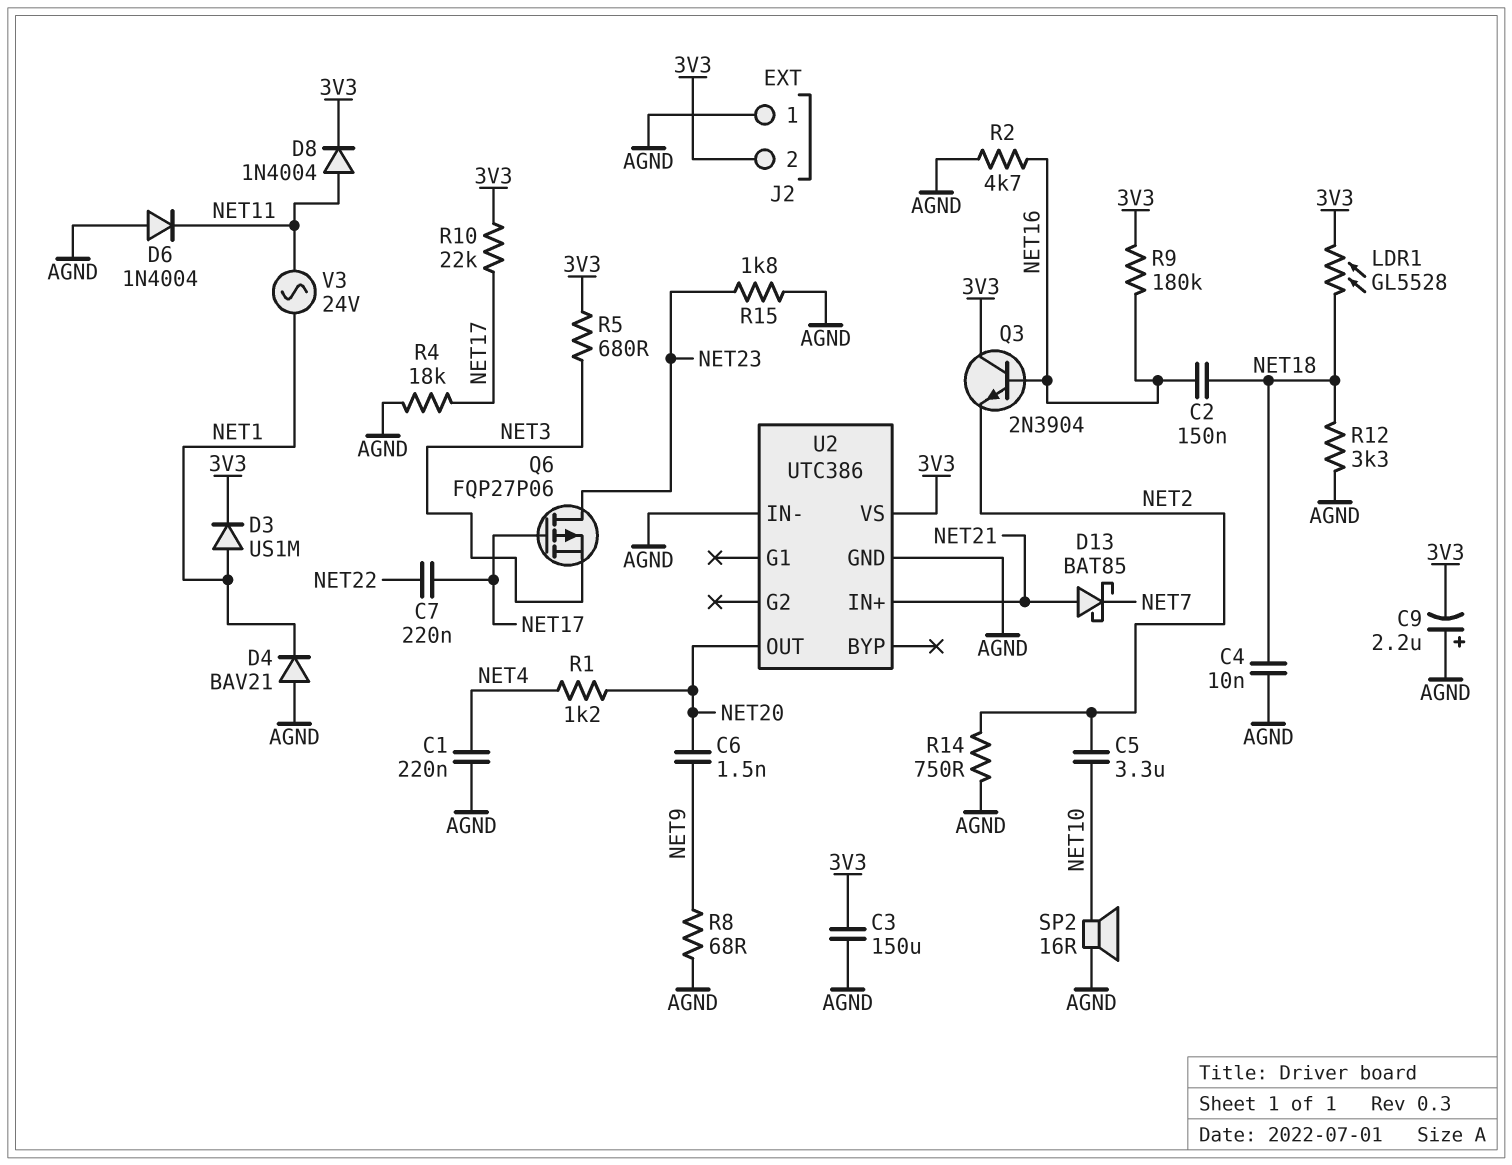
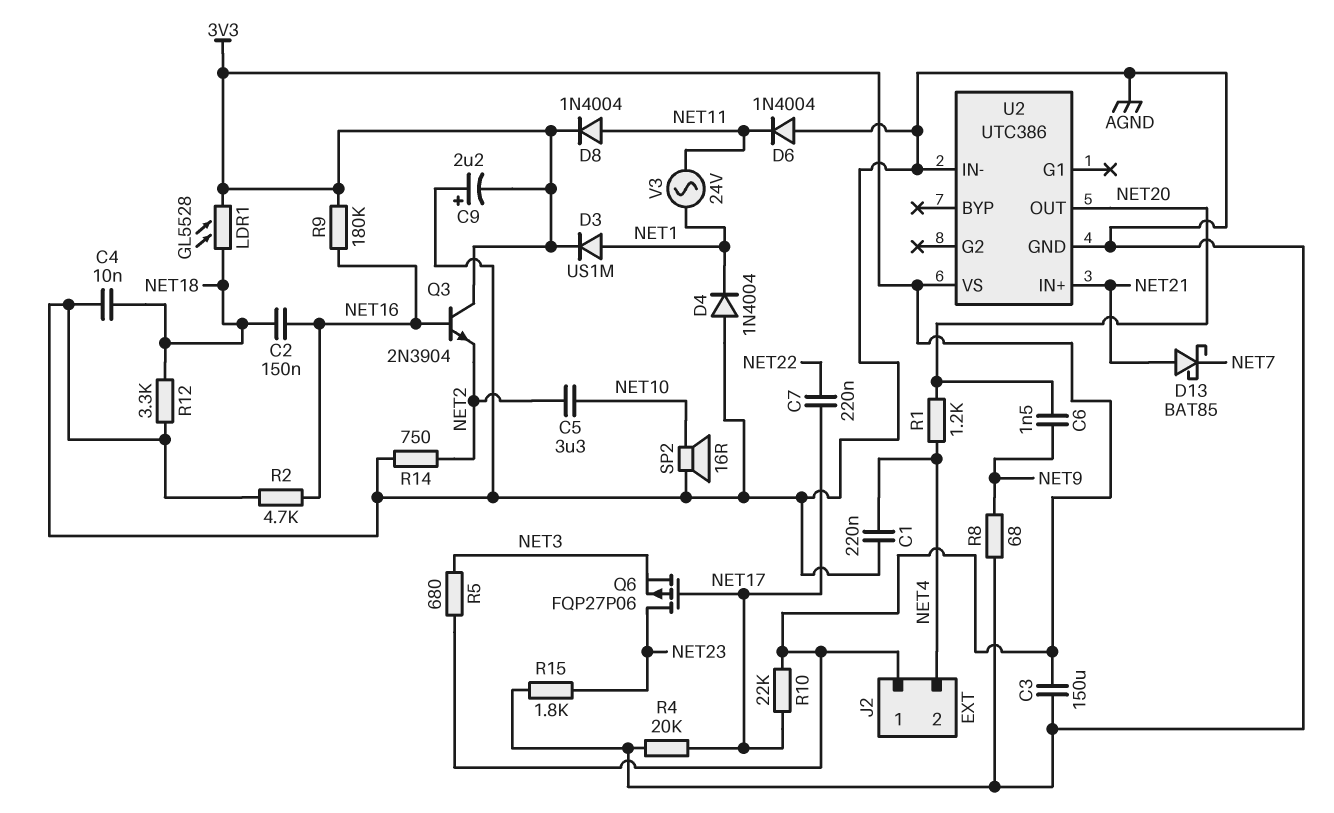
D4: diode BAV21 (A AGND, K NET1) -> diode 1N4004 (A AGND, K NET1)
J2 pin 1: AGND -> 3V3
J2 pin 2: 3V3 -> NET4
R4: 18k (AGND, NET17) -> 20k (AGND, NET17)

